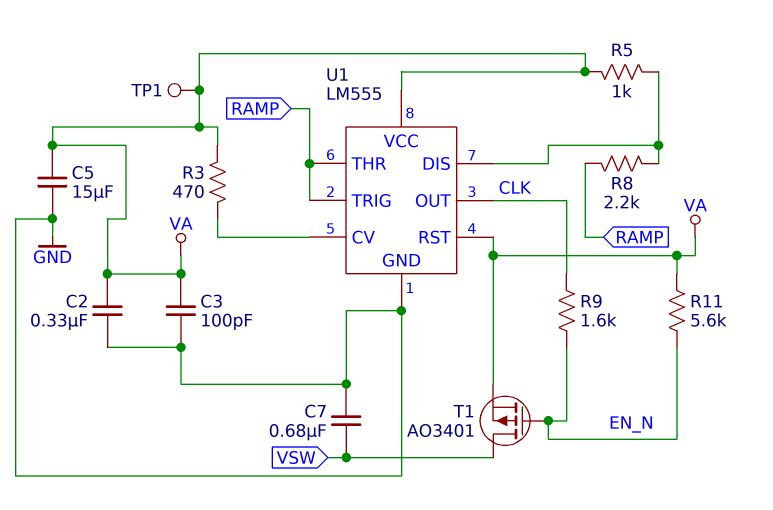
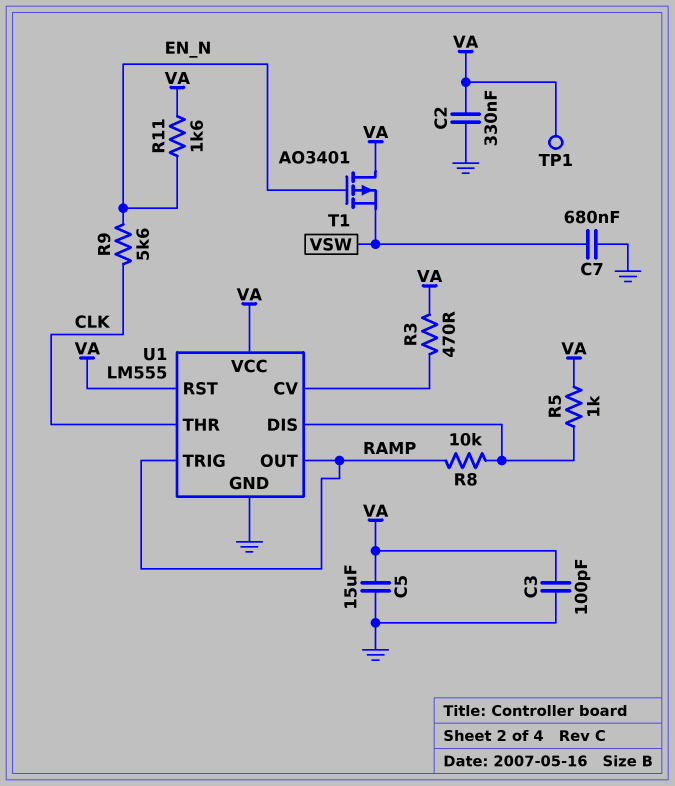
R8: 2.2k (RAMP, U1/DIS) -> 10k (RAMP, U1/DIS)
R9: 1.6k (CLK, EN_N) -> 5.6k (CLK, EN_N)
R11: 5.6k (EN_N, VA) -> 1.6k (EN_N, VA)
T1: PMOS AO3401 (G EN_N, D VSW, S VA) -> PMOS AO3401 (G EN_N, D VA, S VSW)
U1 pin OUT: CLK -> RAMP
U1 pin THR: RAMP -> CLK

